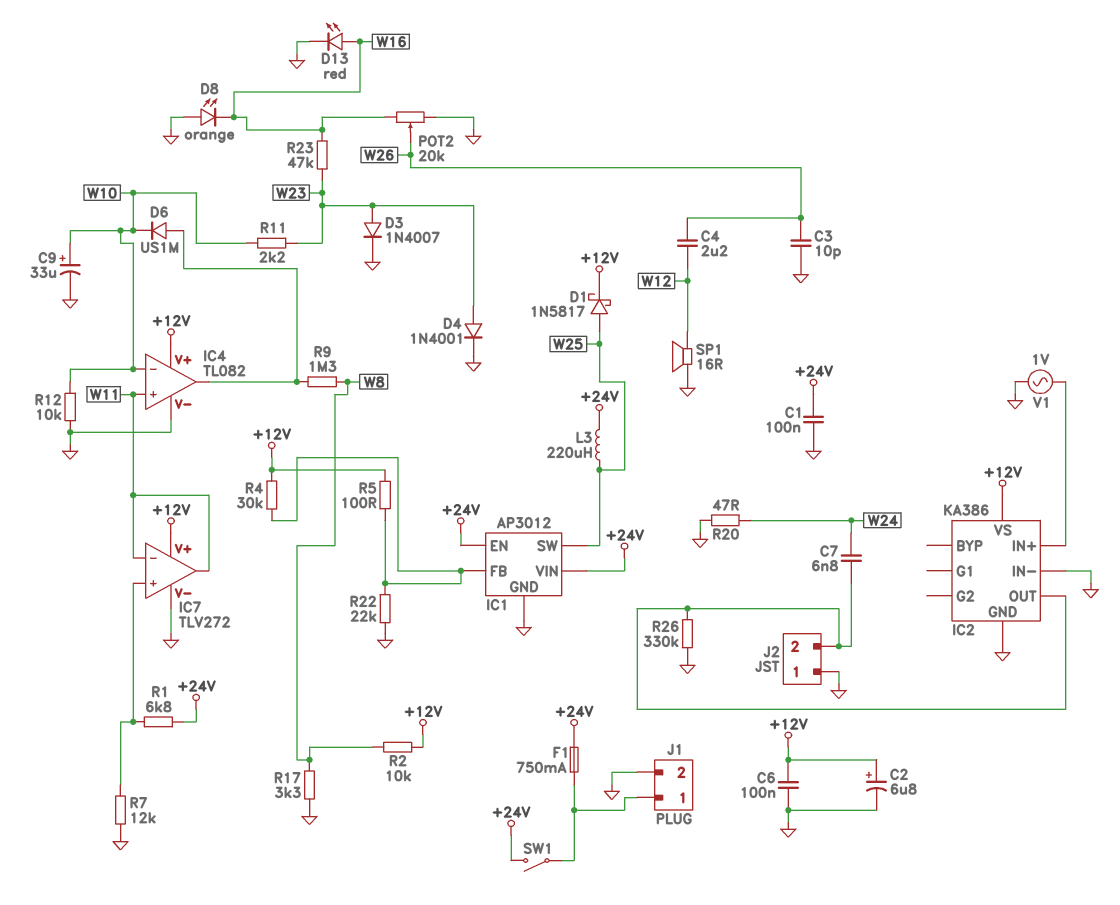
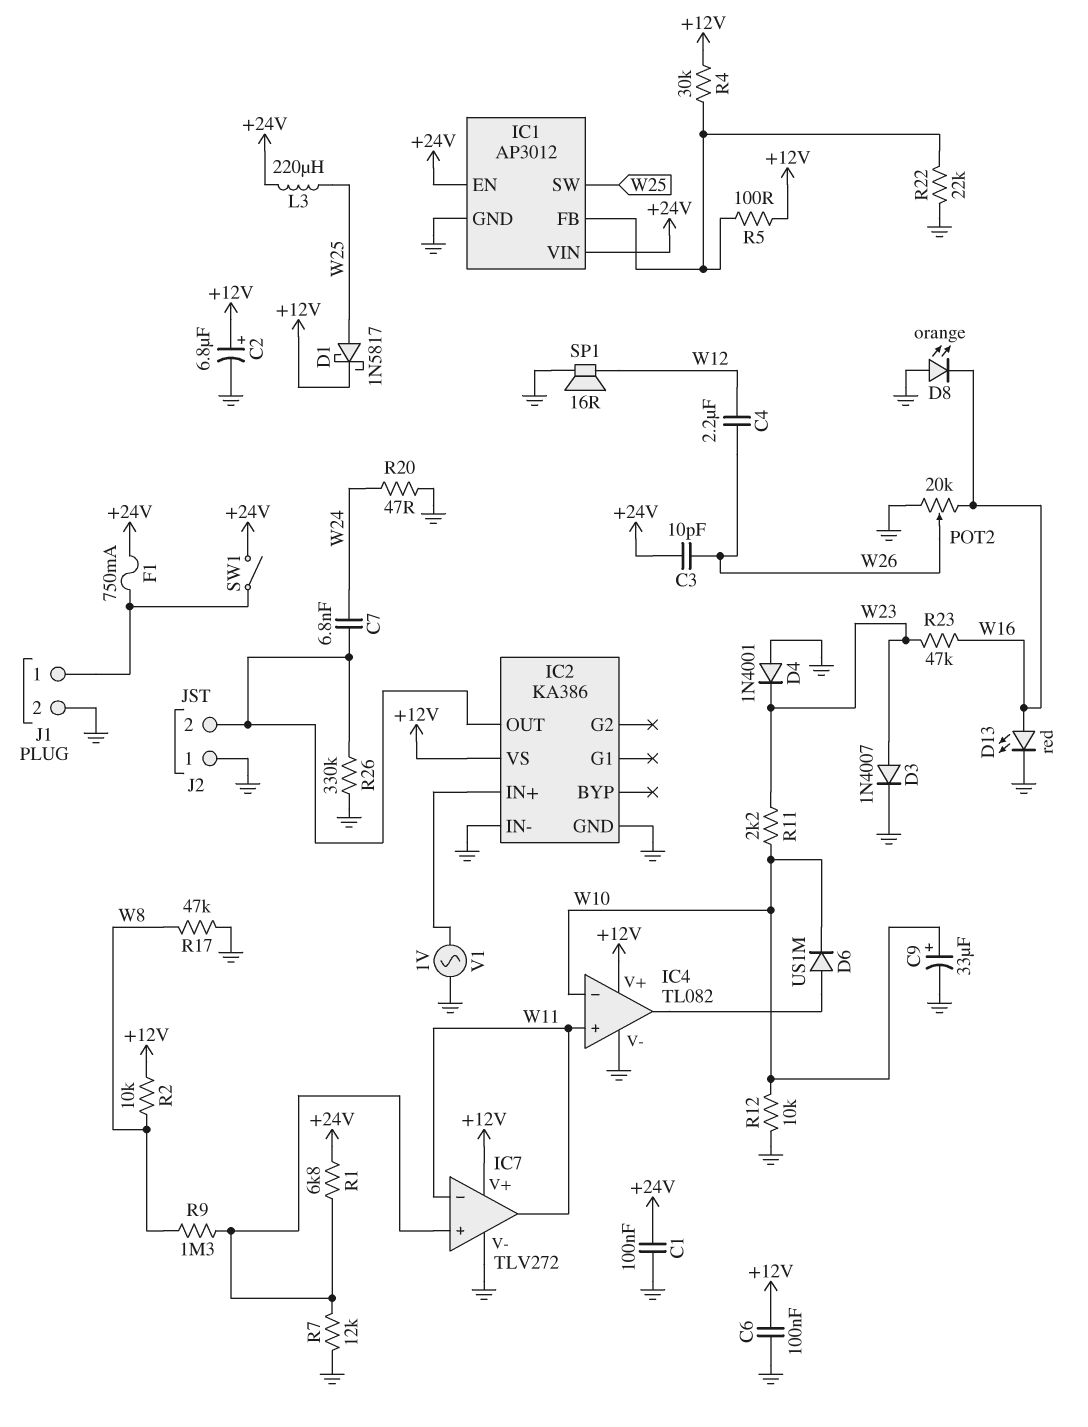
C3: 10pF (GND, W26) -> 10pF (+24V, W26)
D4: diode 1N4001 (A W23, K GND) -> diode 1N4001 (A GND, K W23)
R9: 1.3M (IC4/out, W8) -> 1.3M (IC7/in+, W8)
R17: 3.3k (GND, W8) -> 47k (GND, W8)

